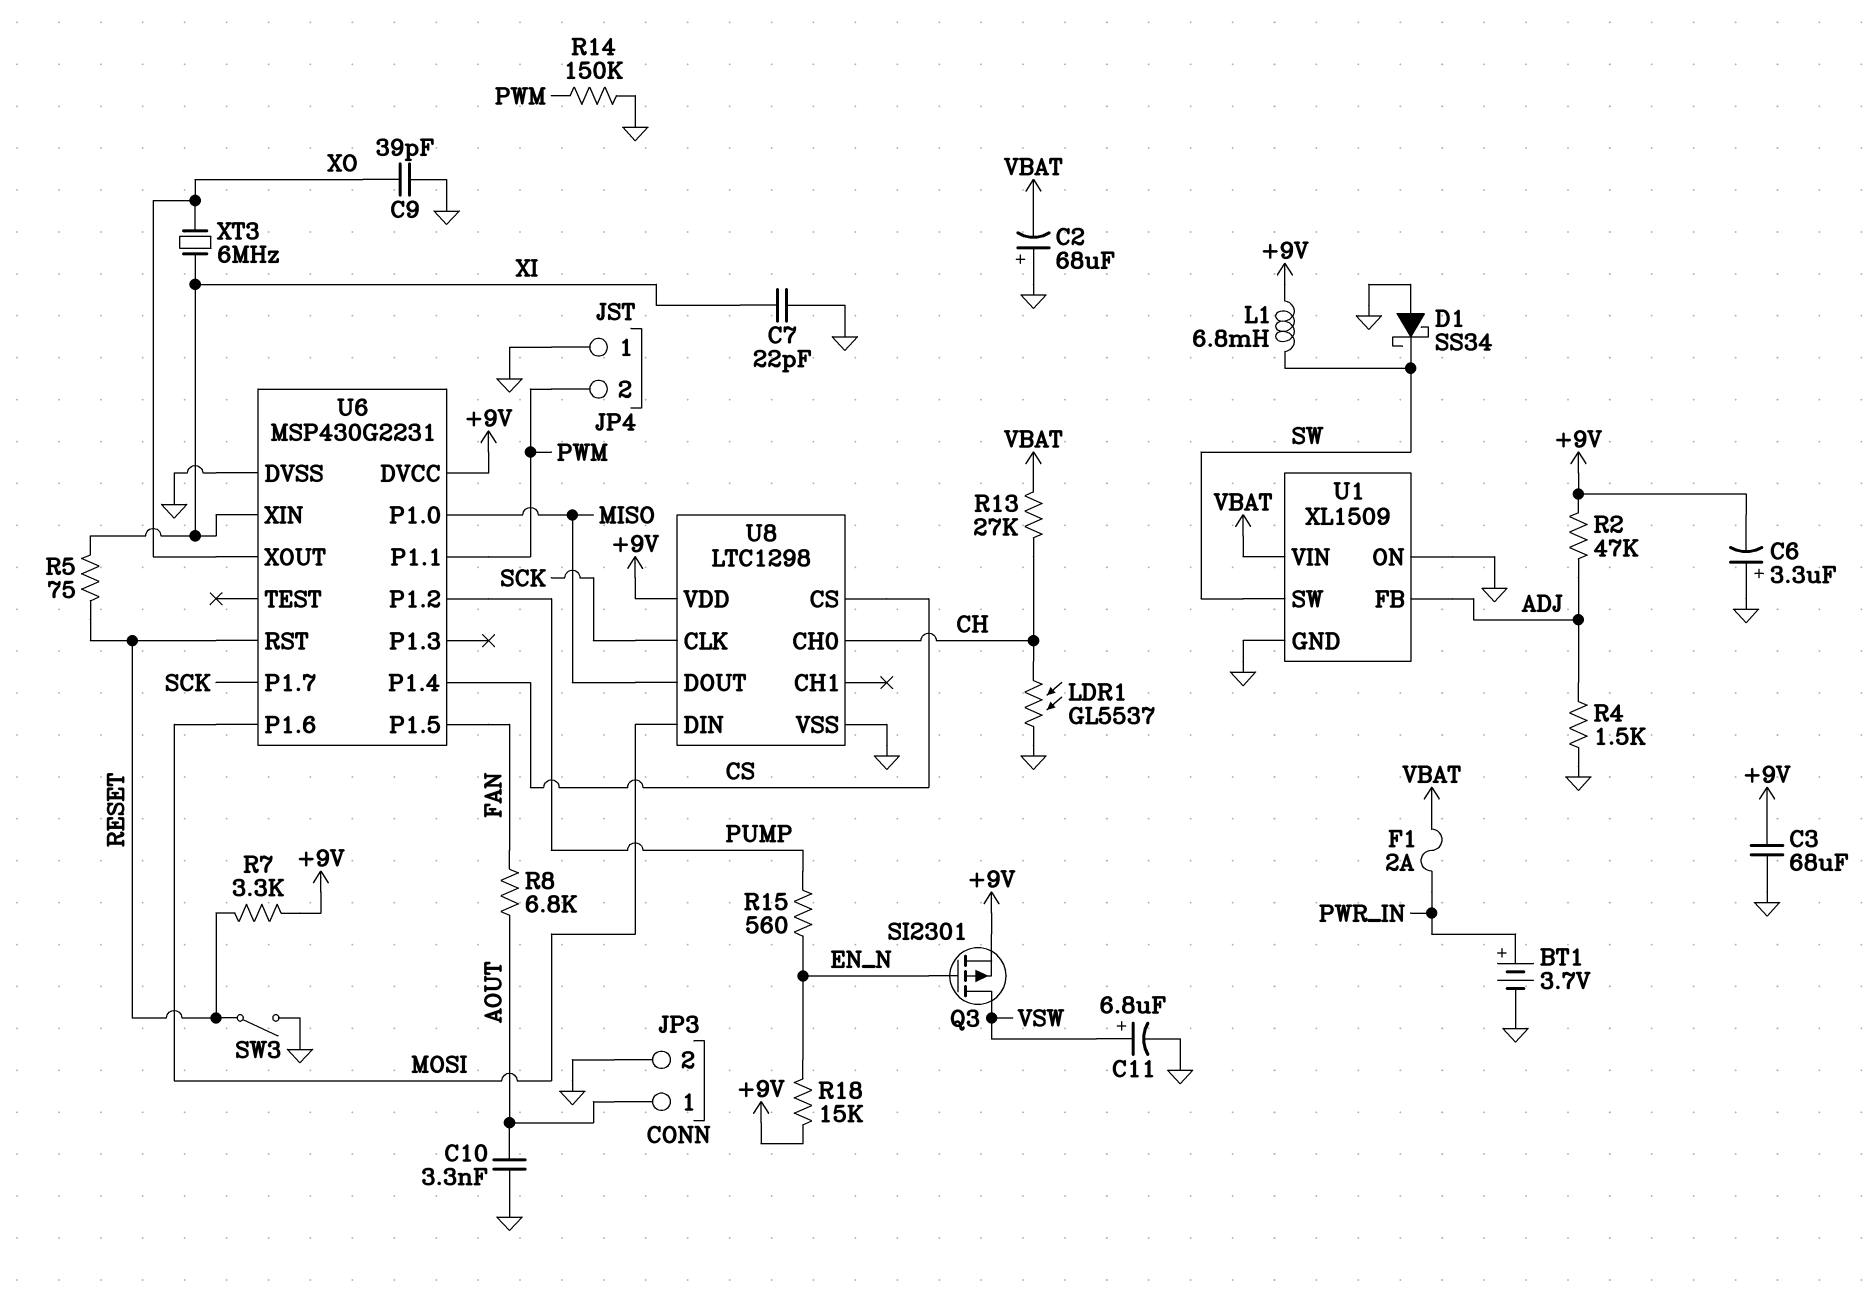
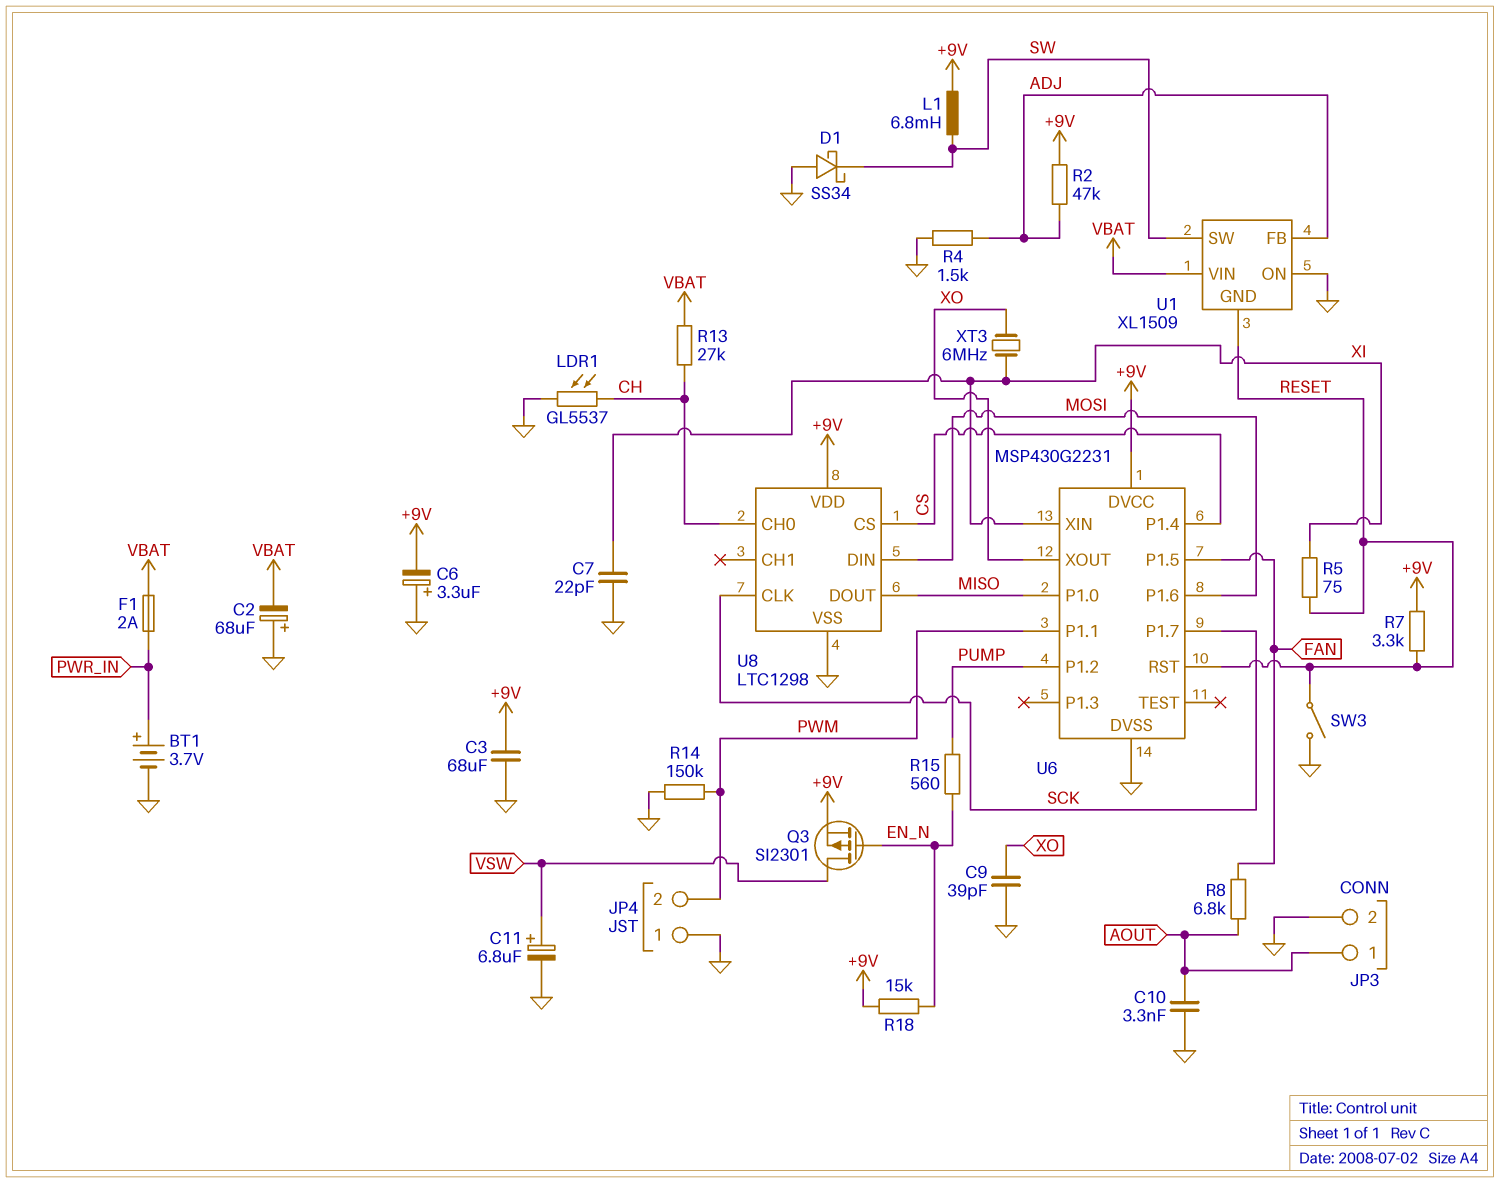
U1 pin GND: GND -> RESET

